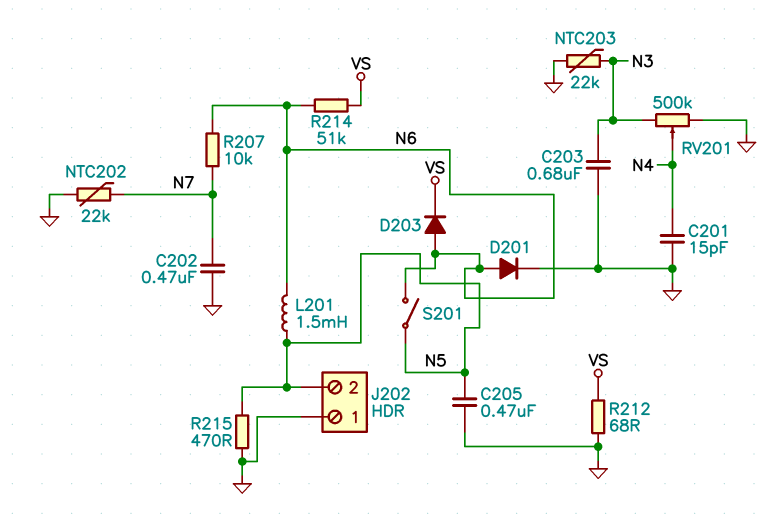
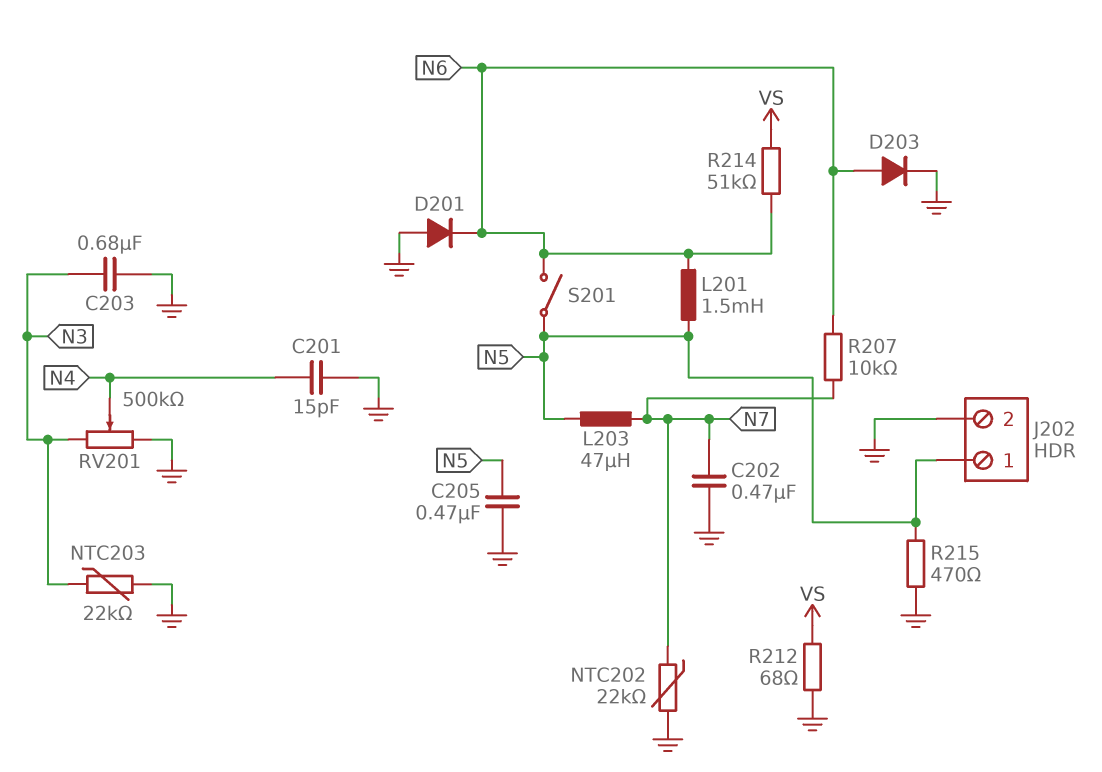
D201: diode (A N6, K GND) -> diode (A GND, K N6)
D203: diode (A N6, K VS) -> diode (A N6, K GND)
J202 pin 1: GND -> N5
J202 pin 2: N5 -> GND
L203: none -> 47uH (N5, N7)

